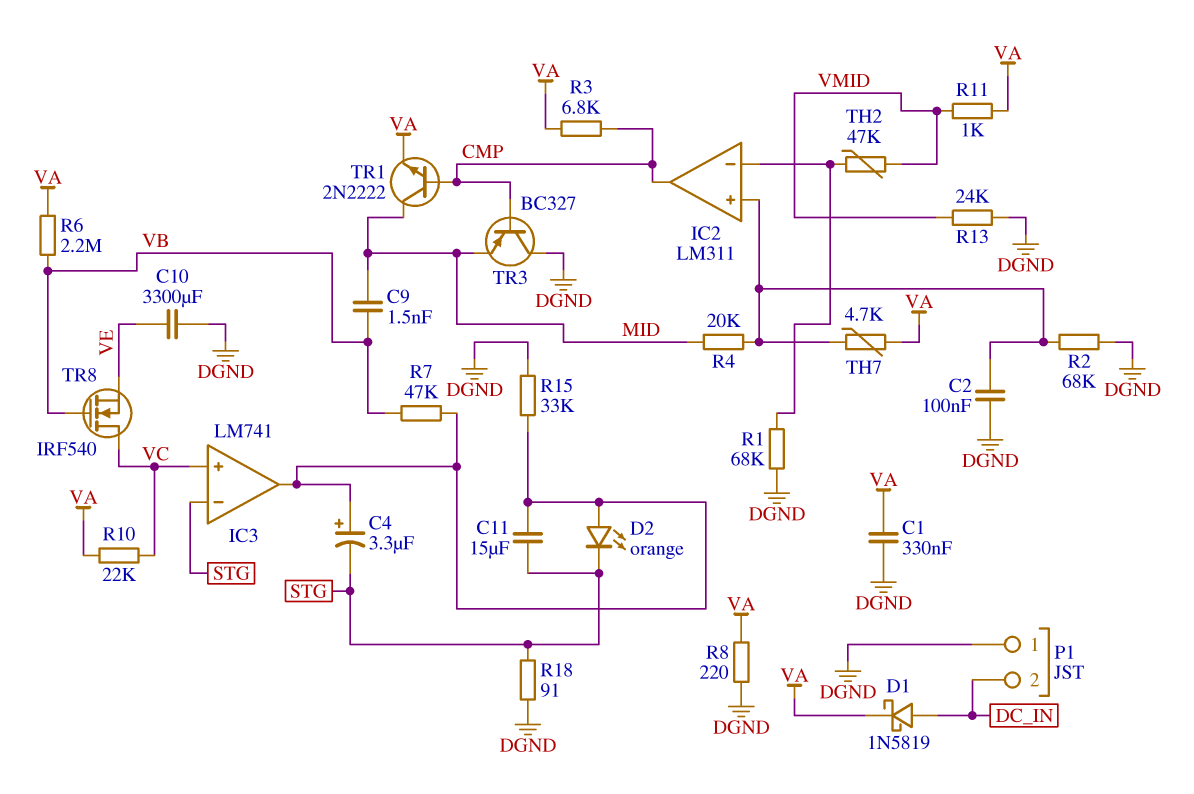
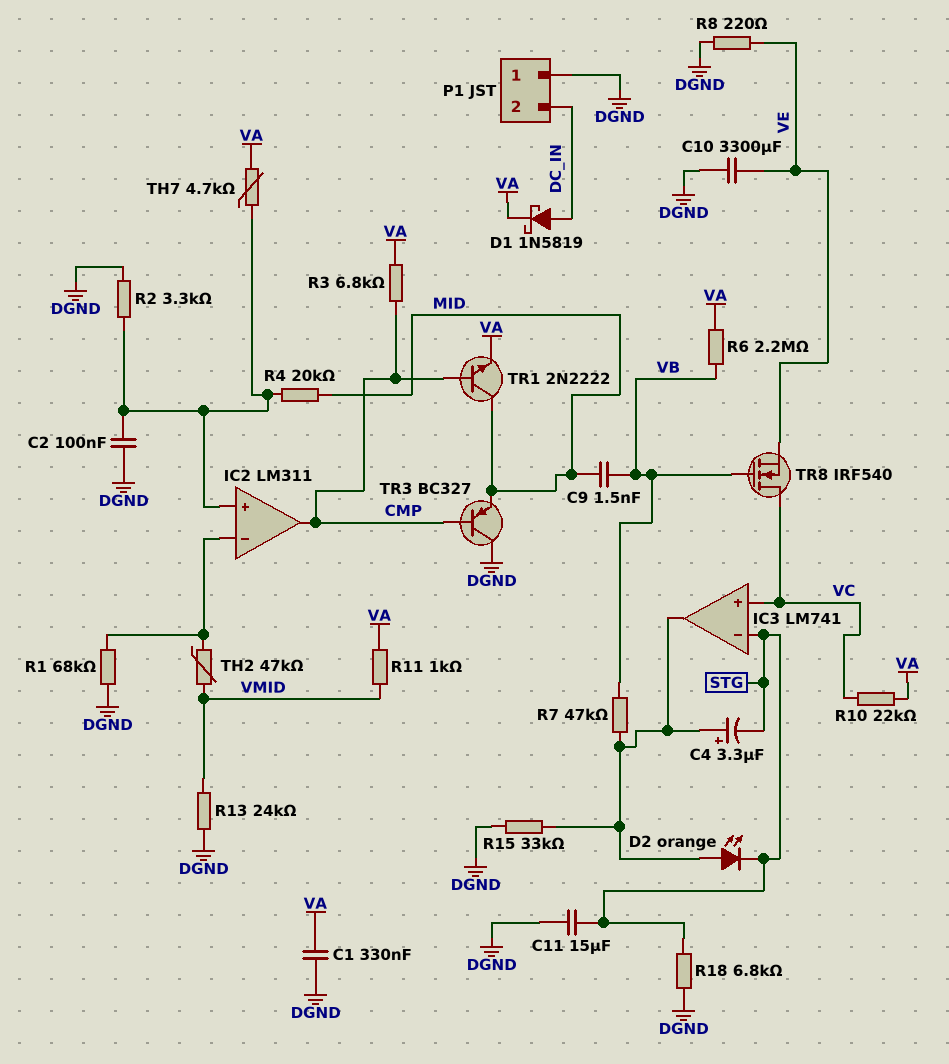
C11: 15uF (IC3/out, STG) -> 15uF (DGND, STG)
R2: 68k (DGND, IC2/in+) -> 3.3k (DGND, IC2/in+)
R8: 220 (DGND, VA) -> 220 (DGND, VE)
R18: 91 (DGND, STG) -> 6.8k (DGND, STG)

